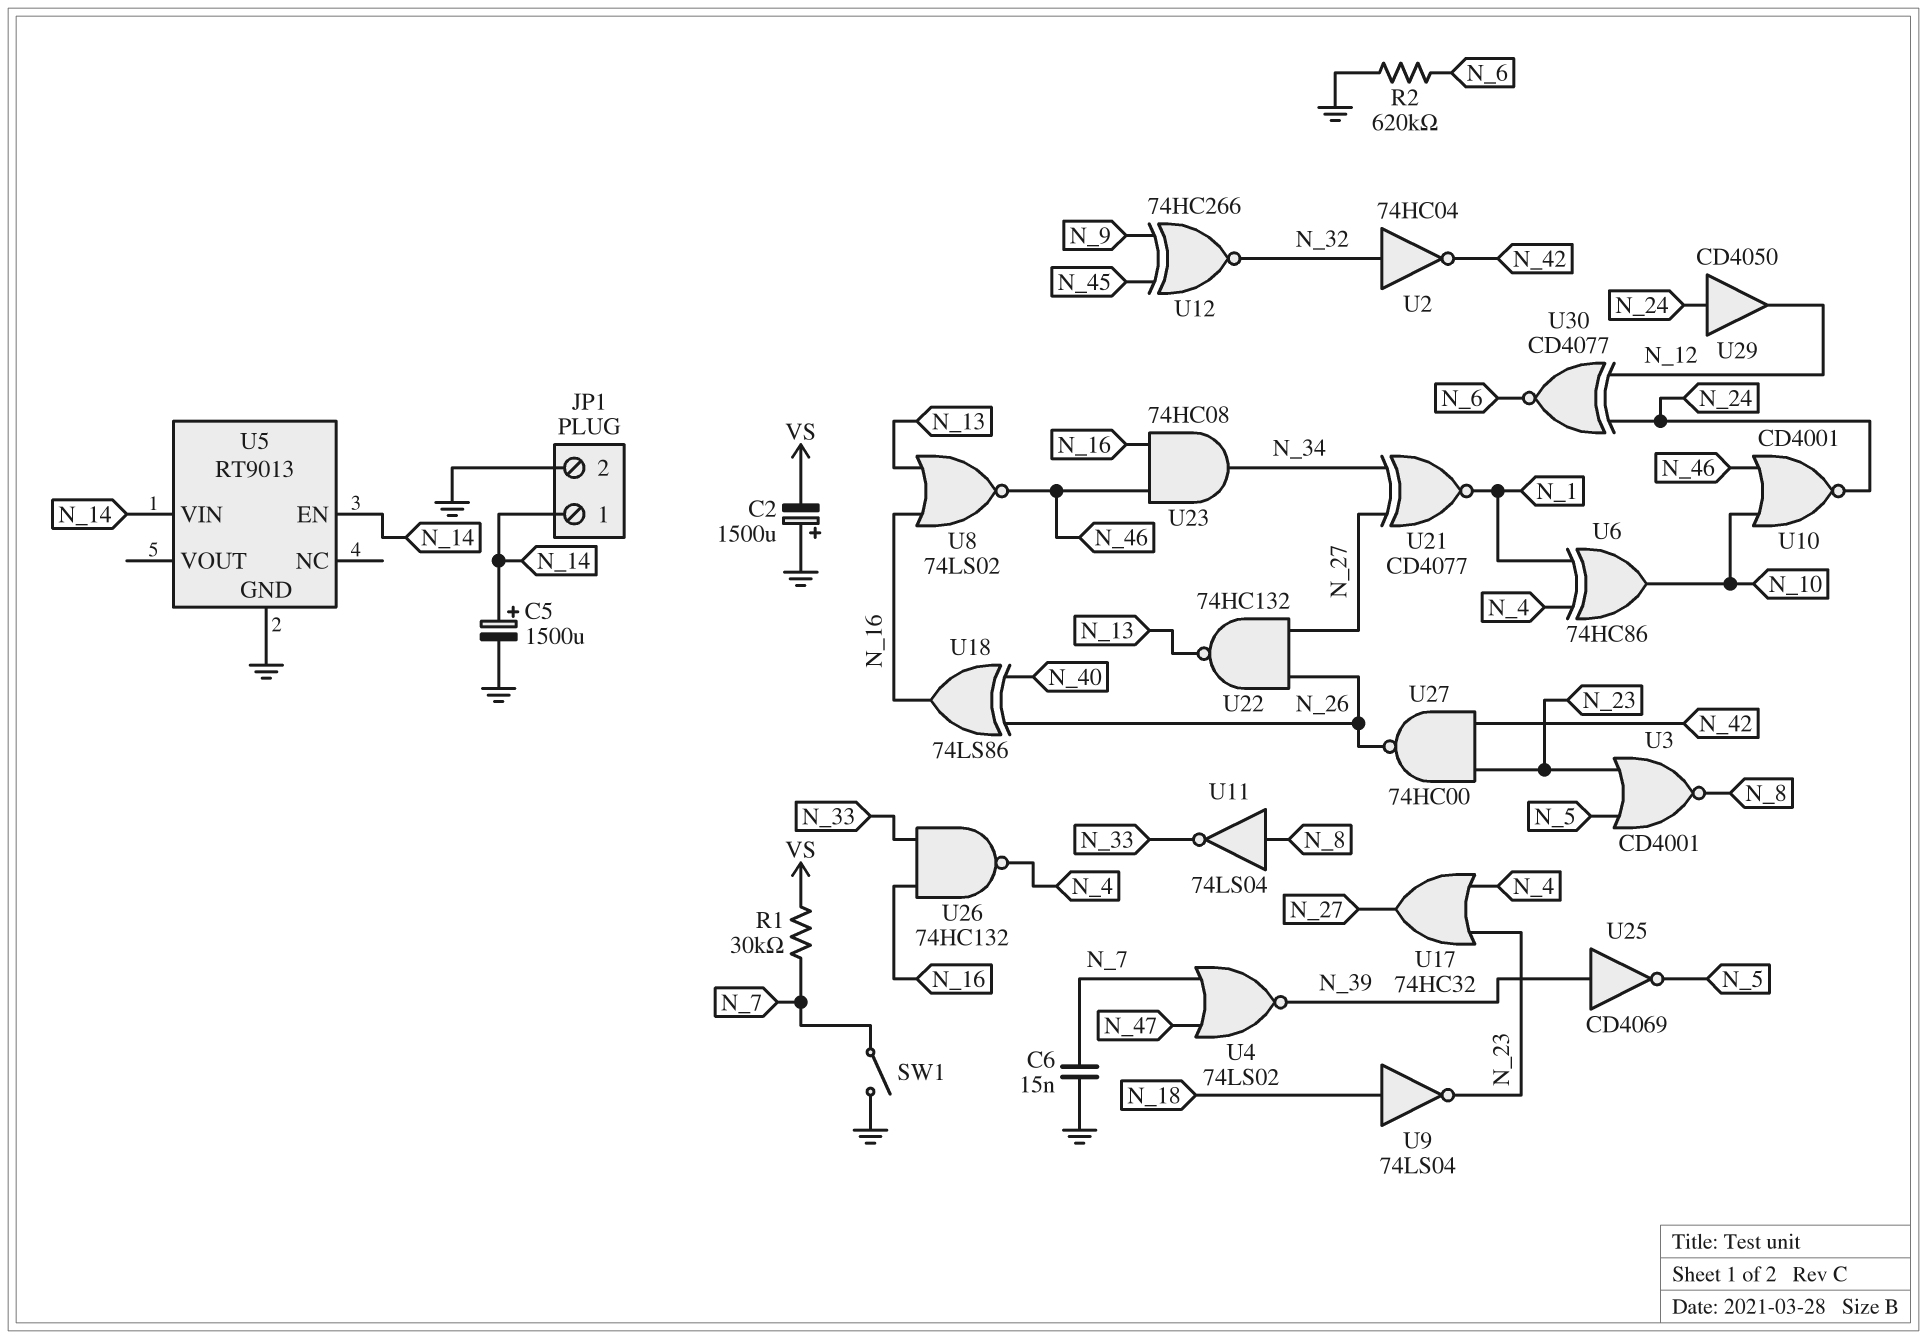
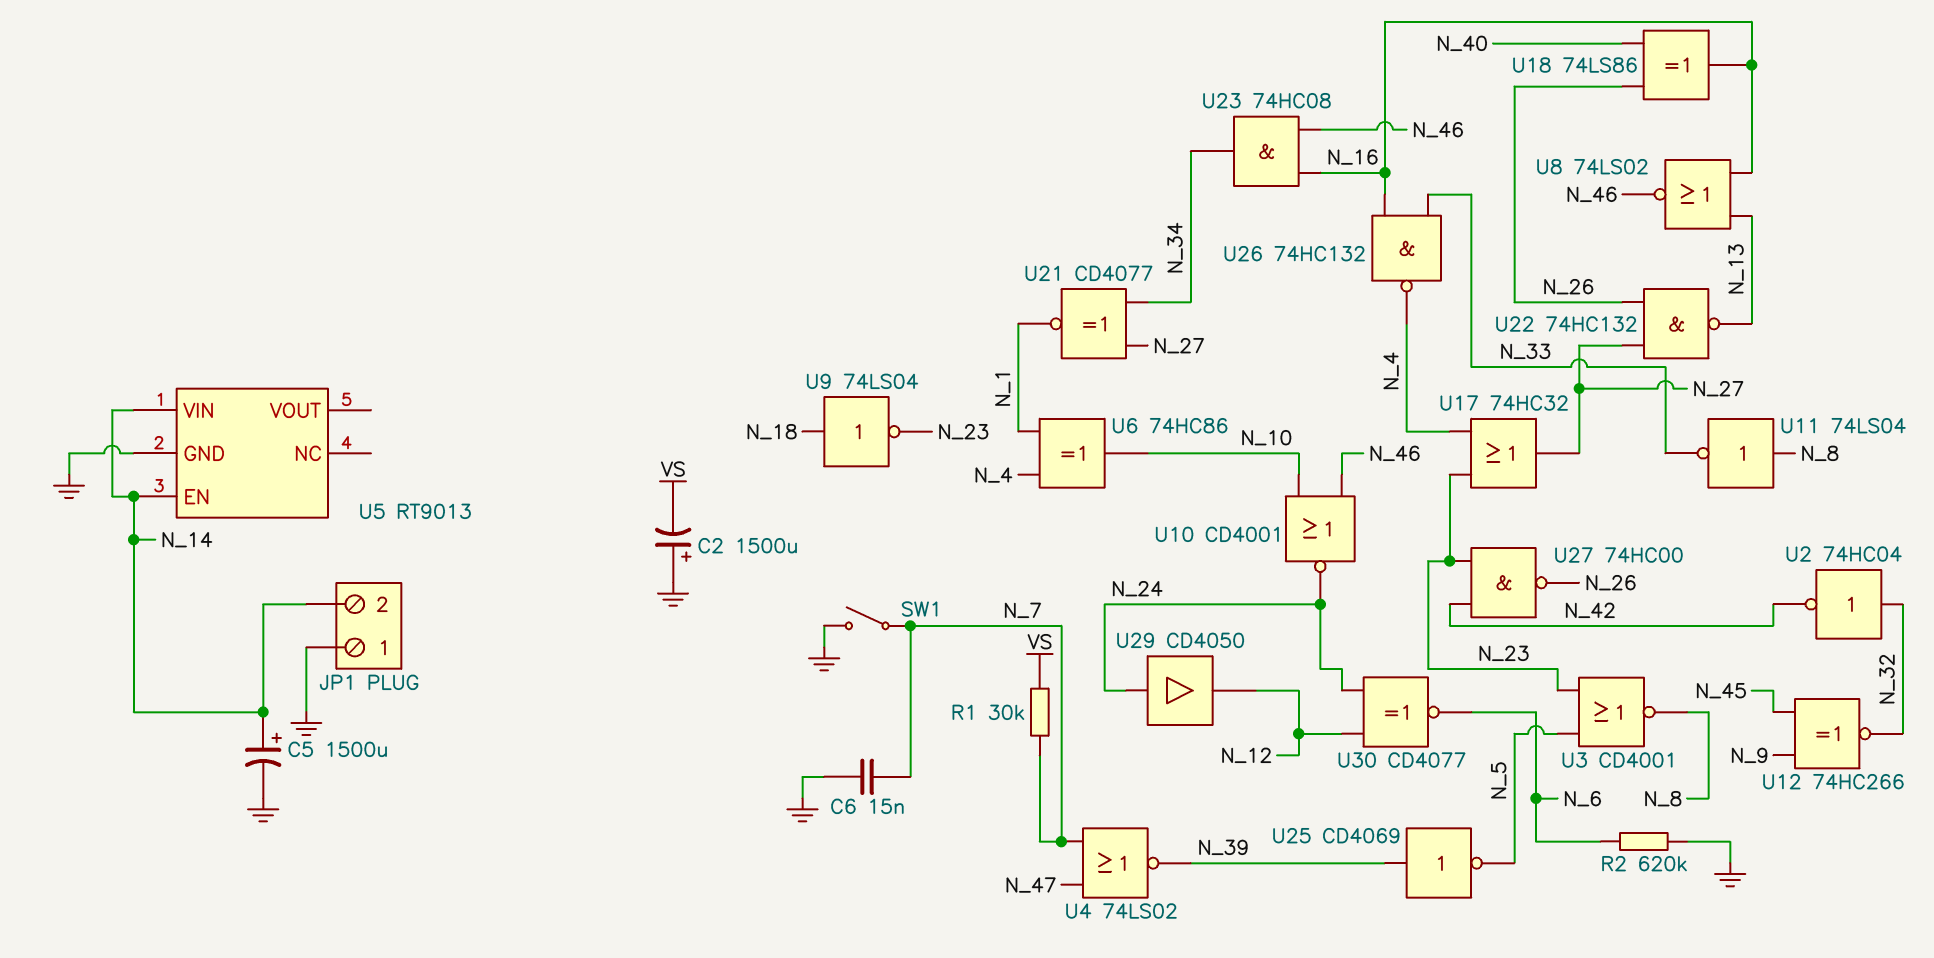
JP1 pin 1: N_14 -> GND
JP1 pin 2: GND -> N_14

